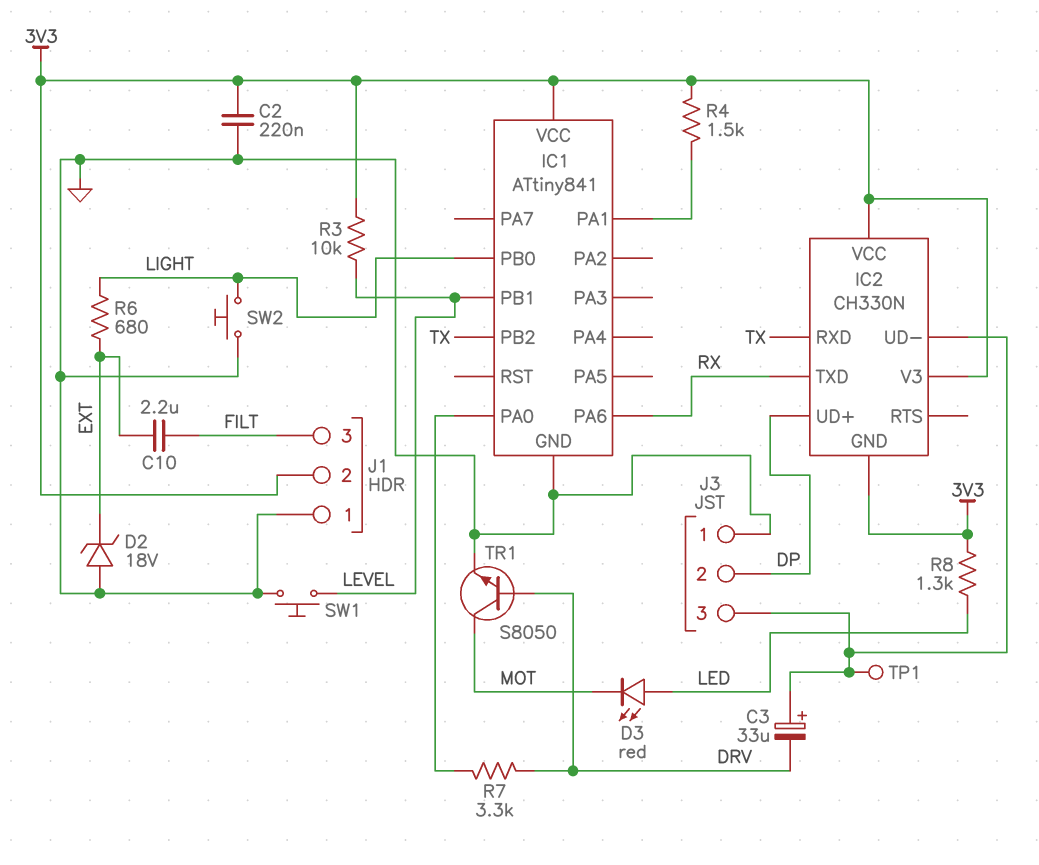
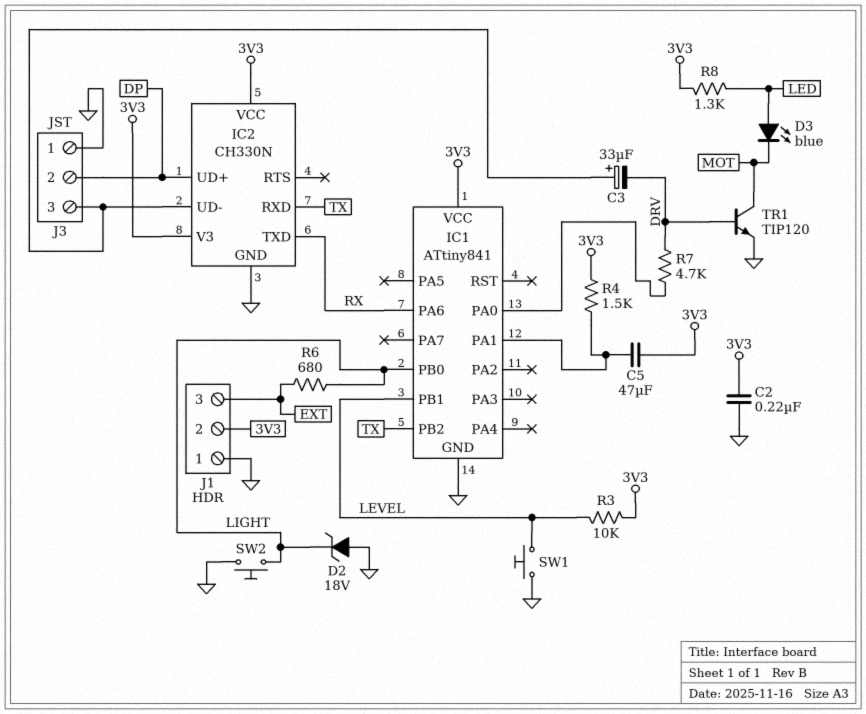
C5: none -> 47uF (3V3, IC1/PA1)
C10: 2.2uF (EXT, FILT) -> none
D2: zener 18V (A GND, K EXT) -> zener 18V (A GND, K LIGHT)
D3: LED red (A LED, K MOT) -> LED blue (A LED, K MOT)
IC2 pin GND: 3V3 -> GND
J1 pin 3: FILT -> EXT
R7: 3.3k (DRV, IC1/PA0) -> 4.7k (DRV, IC1/PA0)
TP1: test point (IC2/UD-) -> none
TR1: NPN S8050 (B DRV, C MOT, E GND) -> NPN TIP120 (B DRV, C MOT, E GND)

